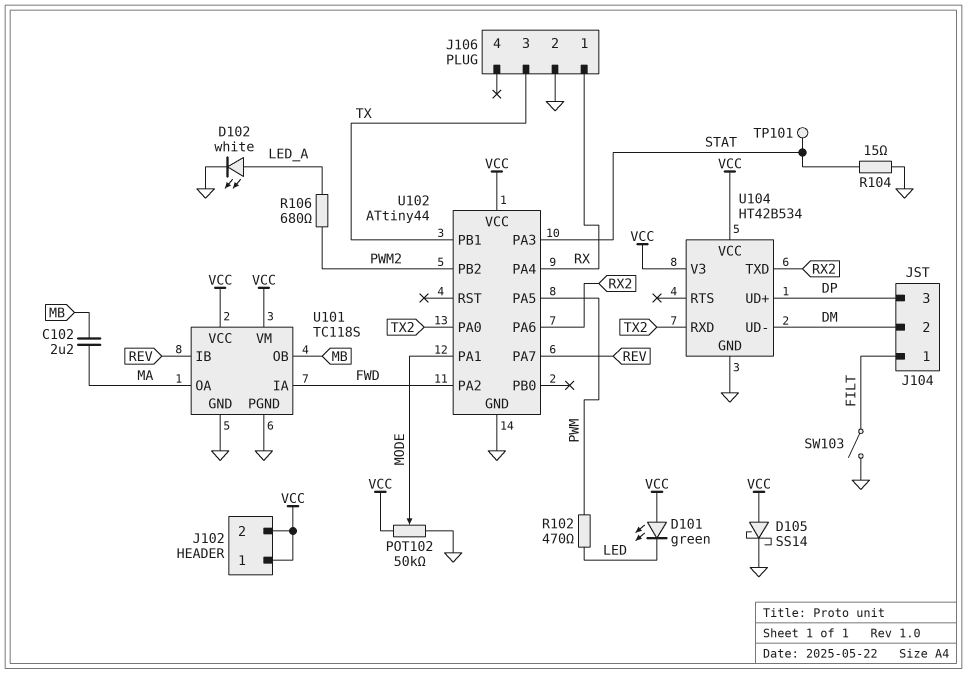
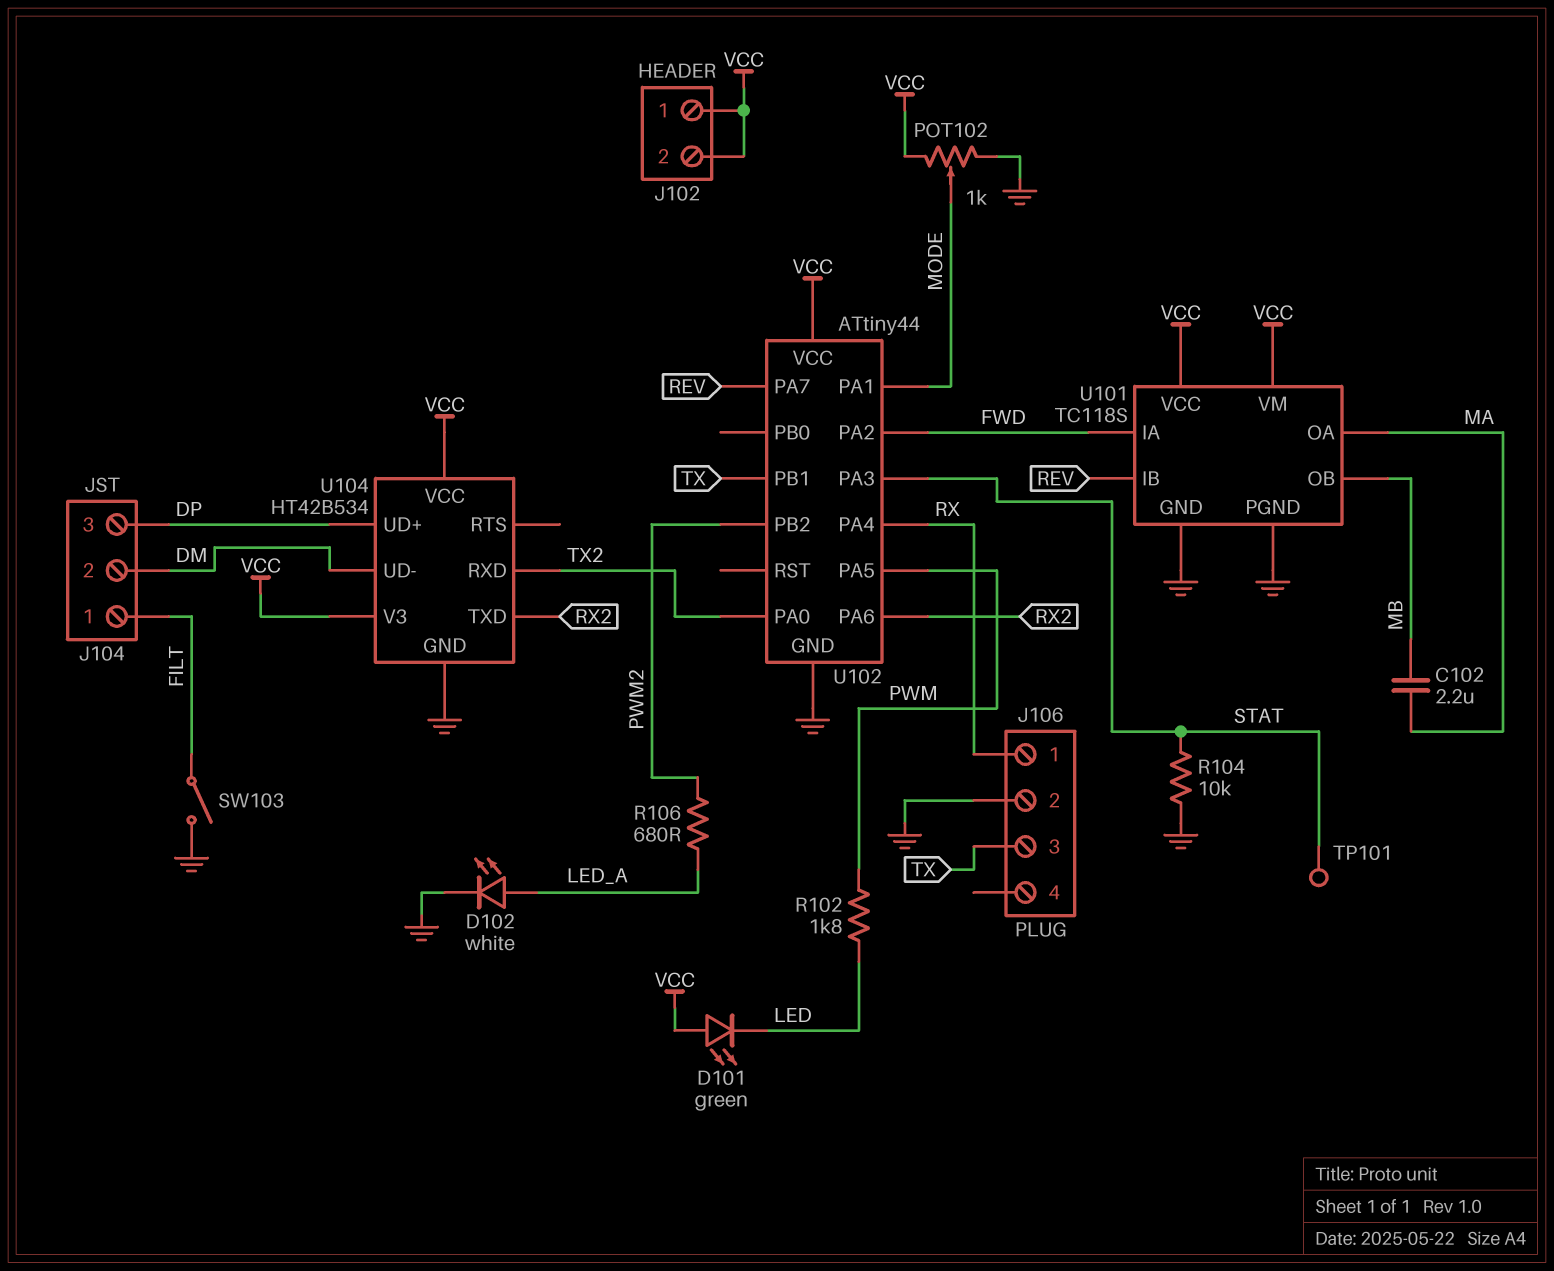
D105: schottky SS14 (A VCC, K GND) -> none
POT102: 50k (GND, VCC, wiper MODE) -> 1k (GND, VCC, wiper MODE)
R102: 470 (LED, PWM) -> 1.8k (LED, PWM)
R104: 15 (GND, STAT) -> 10k (GND, STAT)

